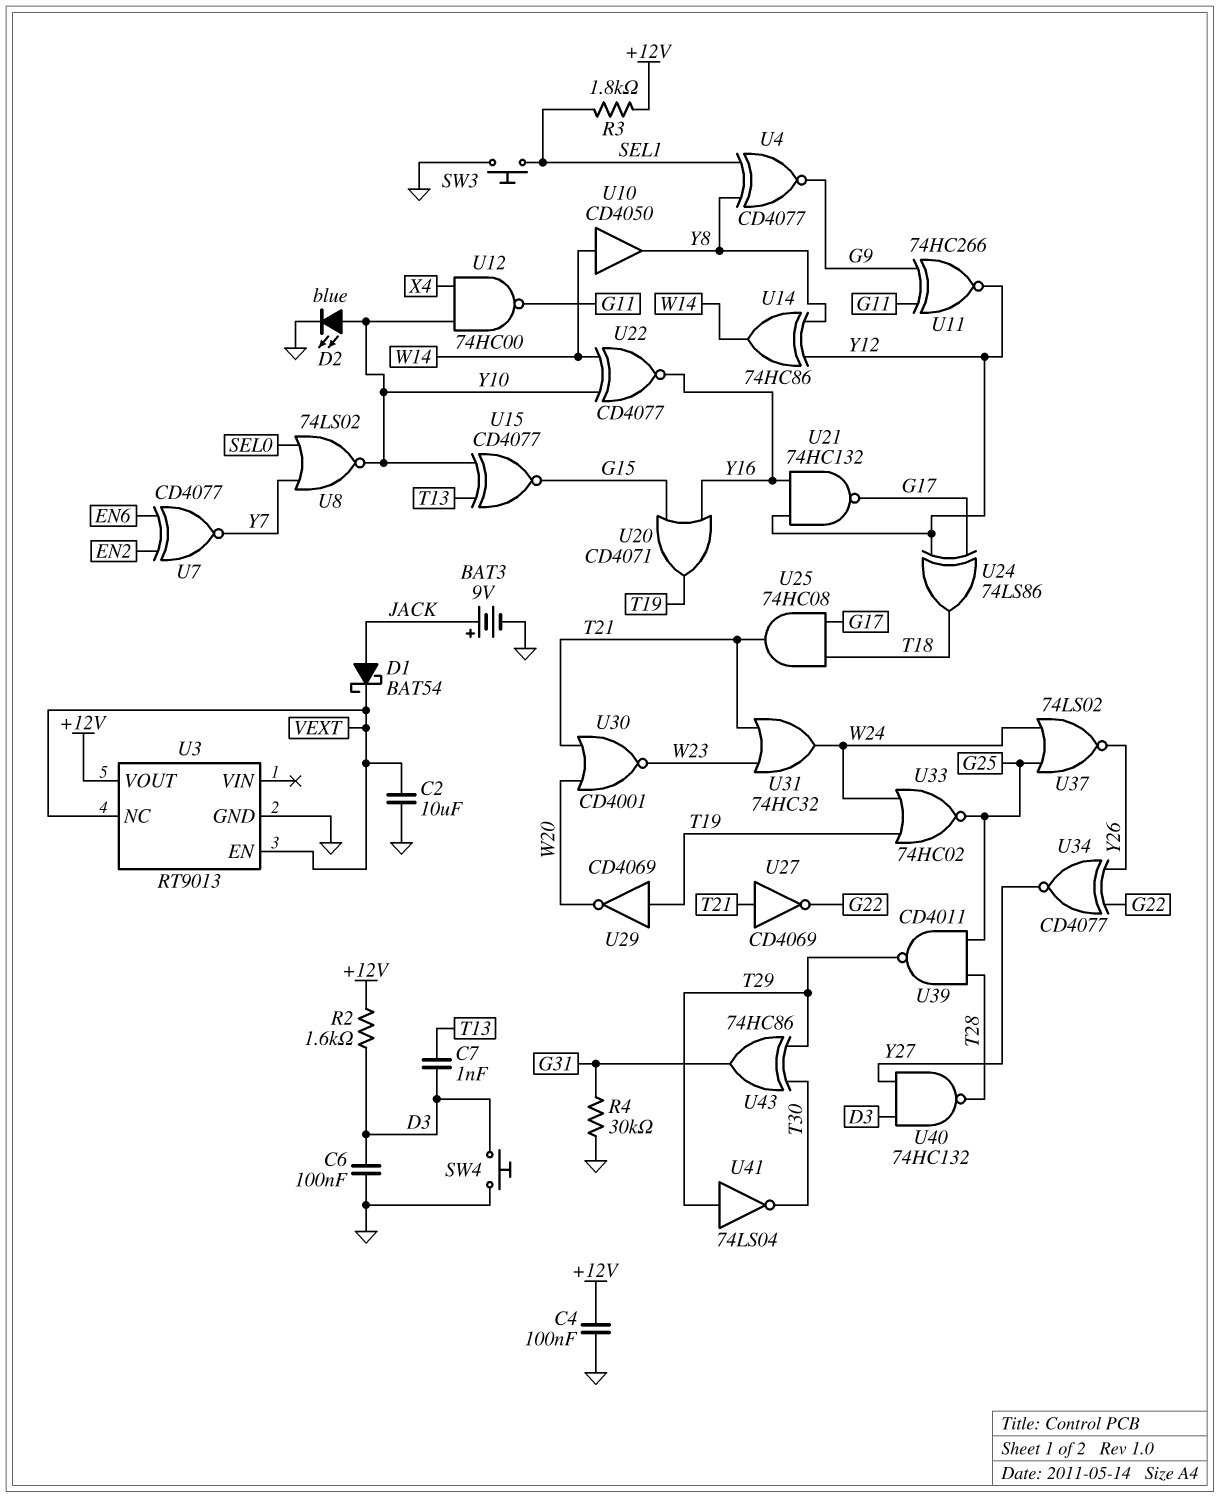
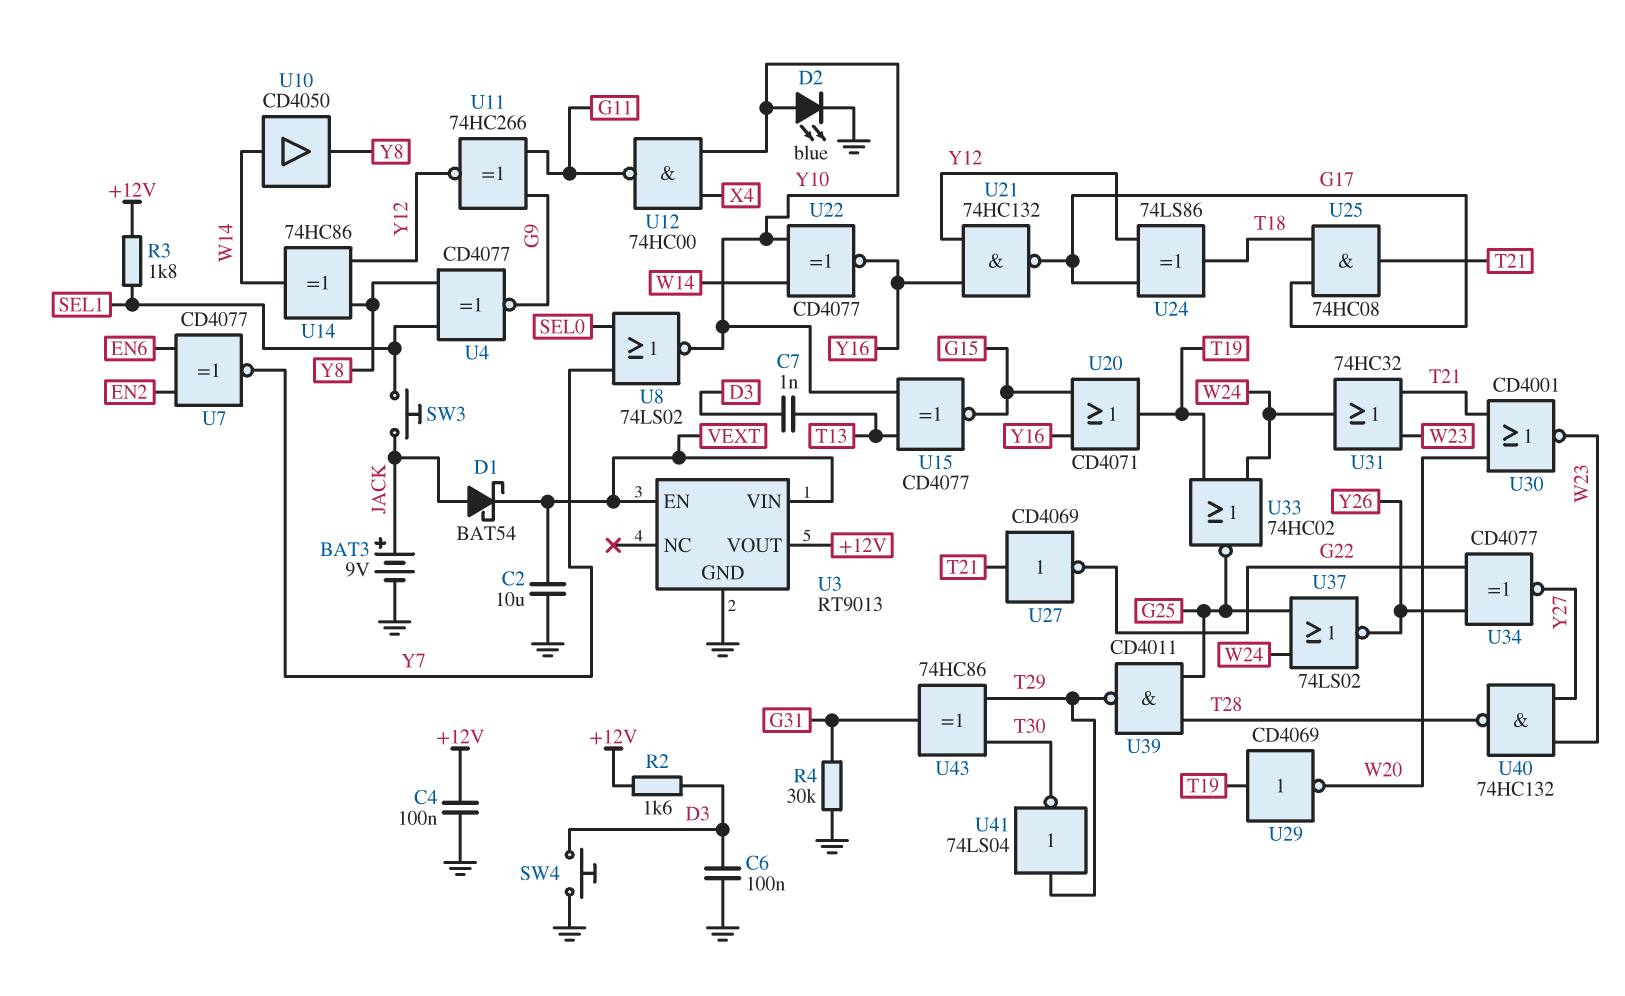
SW3: button (GND, SEL1) -> button (JACK, SEL1)
U3 pin NC: VEXT -> none
U3 pin VIN: none -> VEXT
U40: NAND 74HC132 (in D3, in Y27, out T28) -> NAND 74HC132 (in W23, in Y27, out T28)

